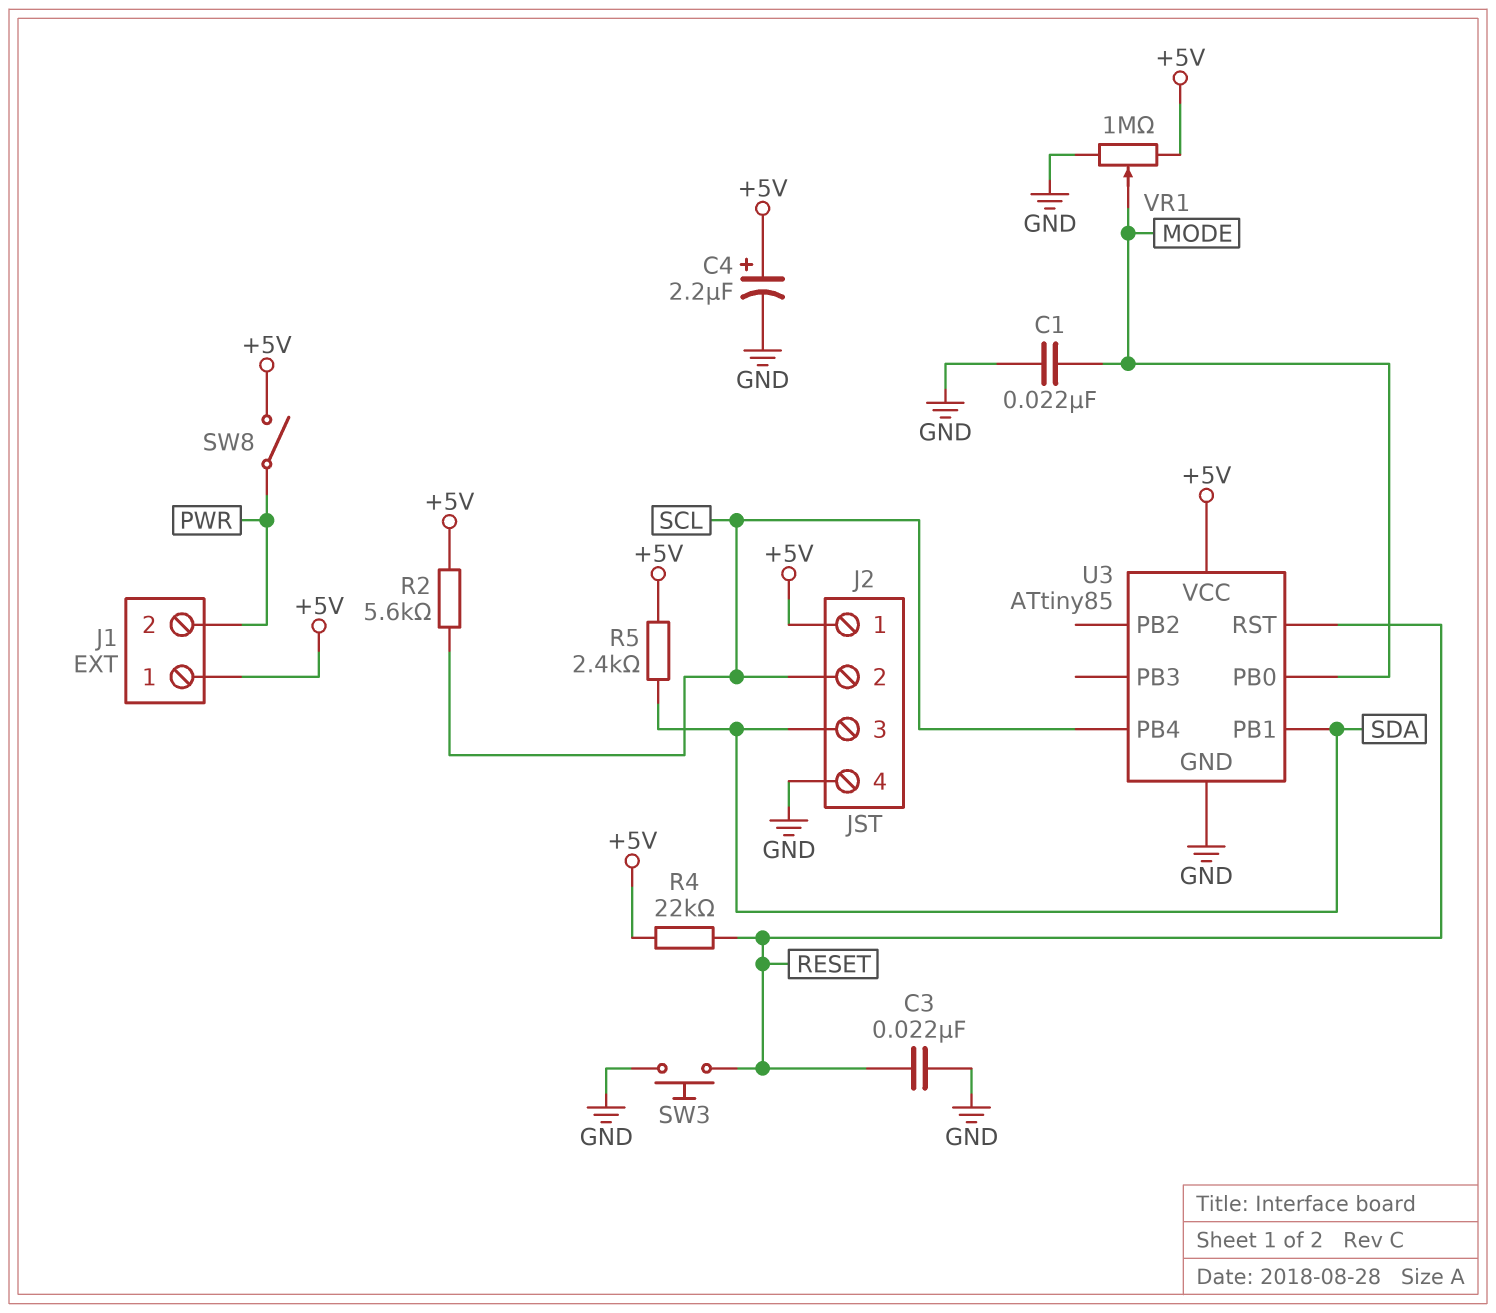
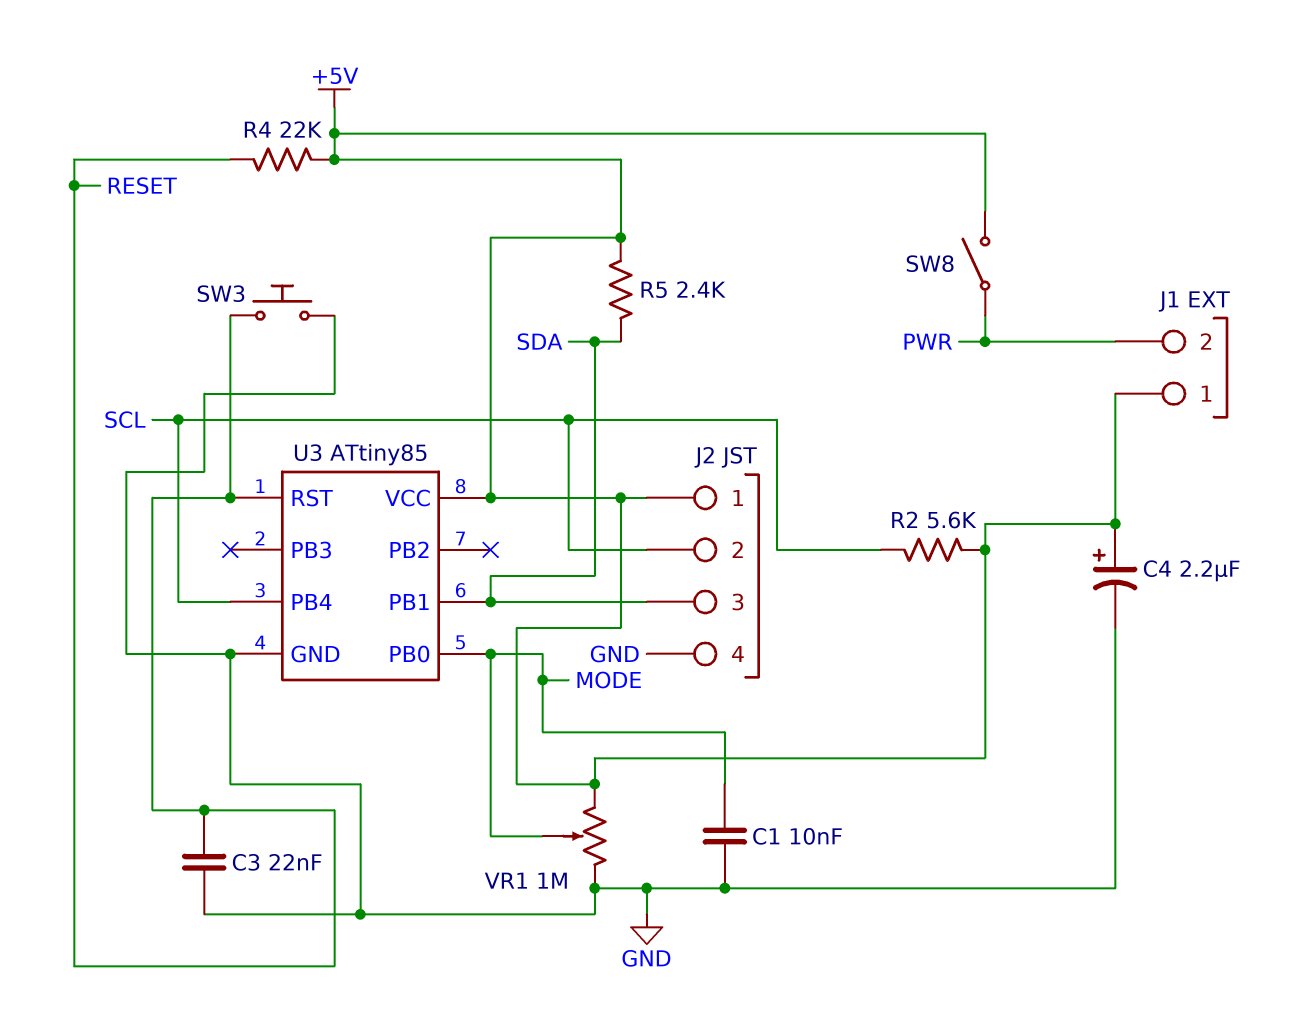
C1: 22nF (GND, MODE) -> 10nF (GND, MODE)

